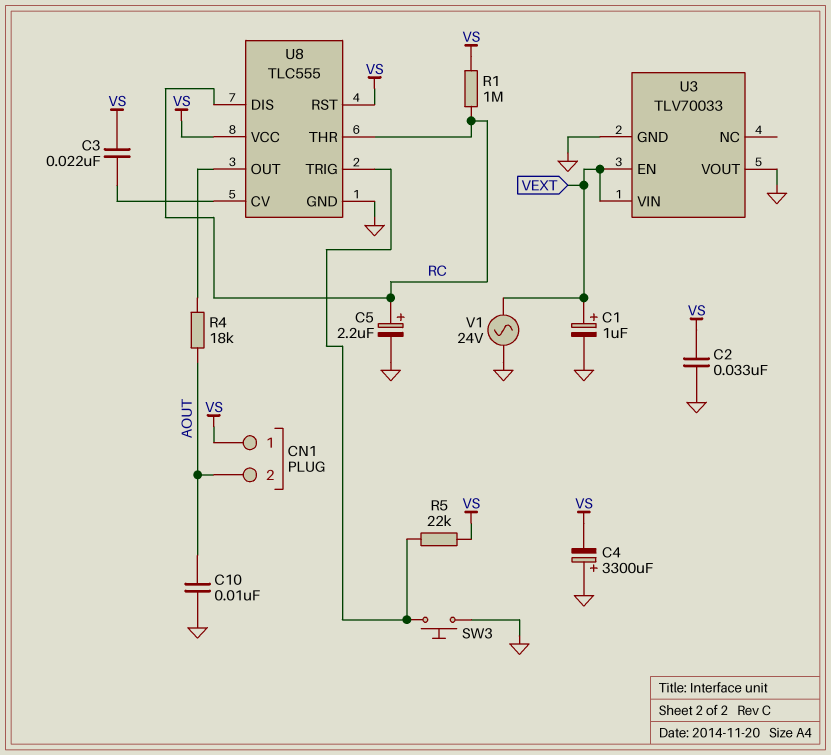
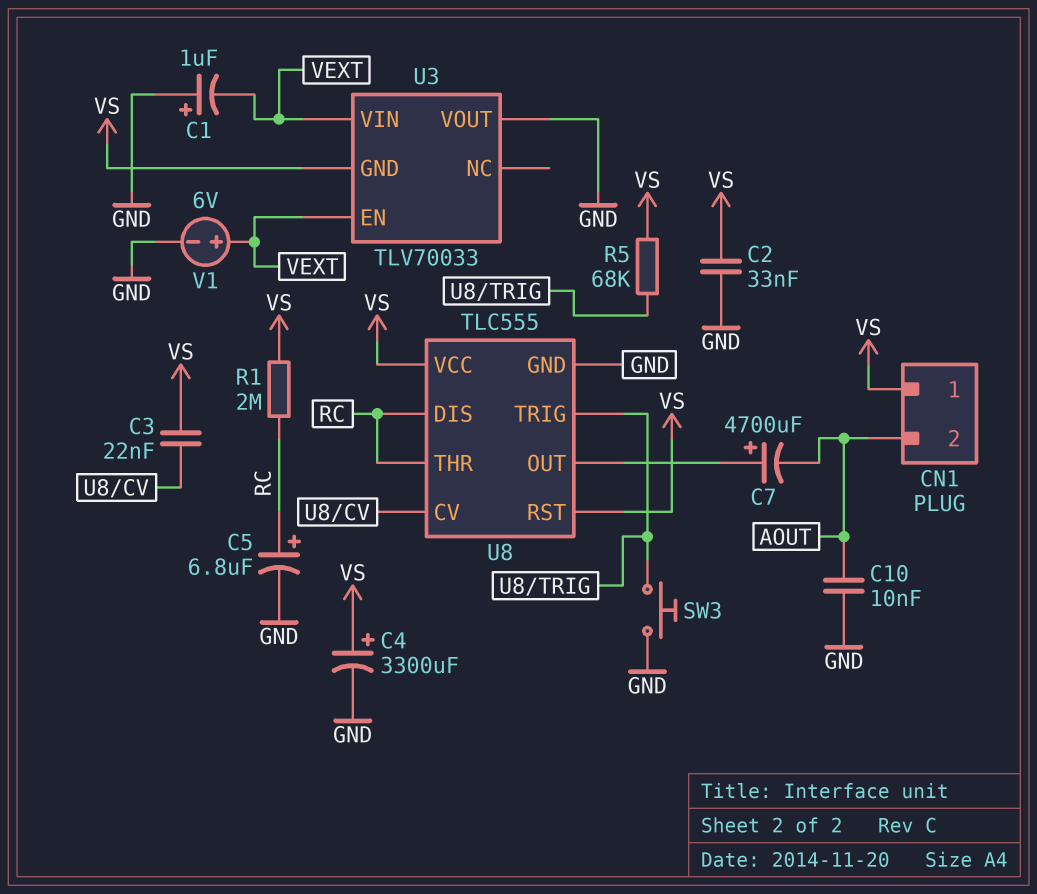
C1: 1uF (plus VEXT, minus GND) -> 1uF (plus GND, minus VEXT)
C4: 3300uF (plus GND, minus VS) -> 3300uF (plus VS, minus GND)
C5: 2.2uF (plus RC, minus GND) -> 6.8uF (plus RC, minus GND)
C7: none -> 4700uF (plus U8/OUT, minus AOUT)
R1: 1M (RC, VS) -> 2M (RC, VS)
R4: 18k (AOUT, U8/OUT) -> none
R5: 22k (U8/TRIG, VS) -> 68k (U8/TRIG, VS)
U3 pin GND: GND -> VS
V1: AC 24V (GND, VEXT) -> 6V (plus VEXT, minus GND)

